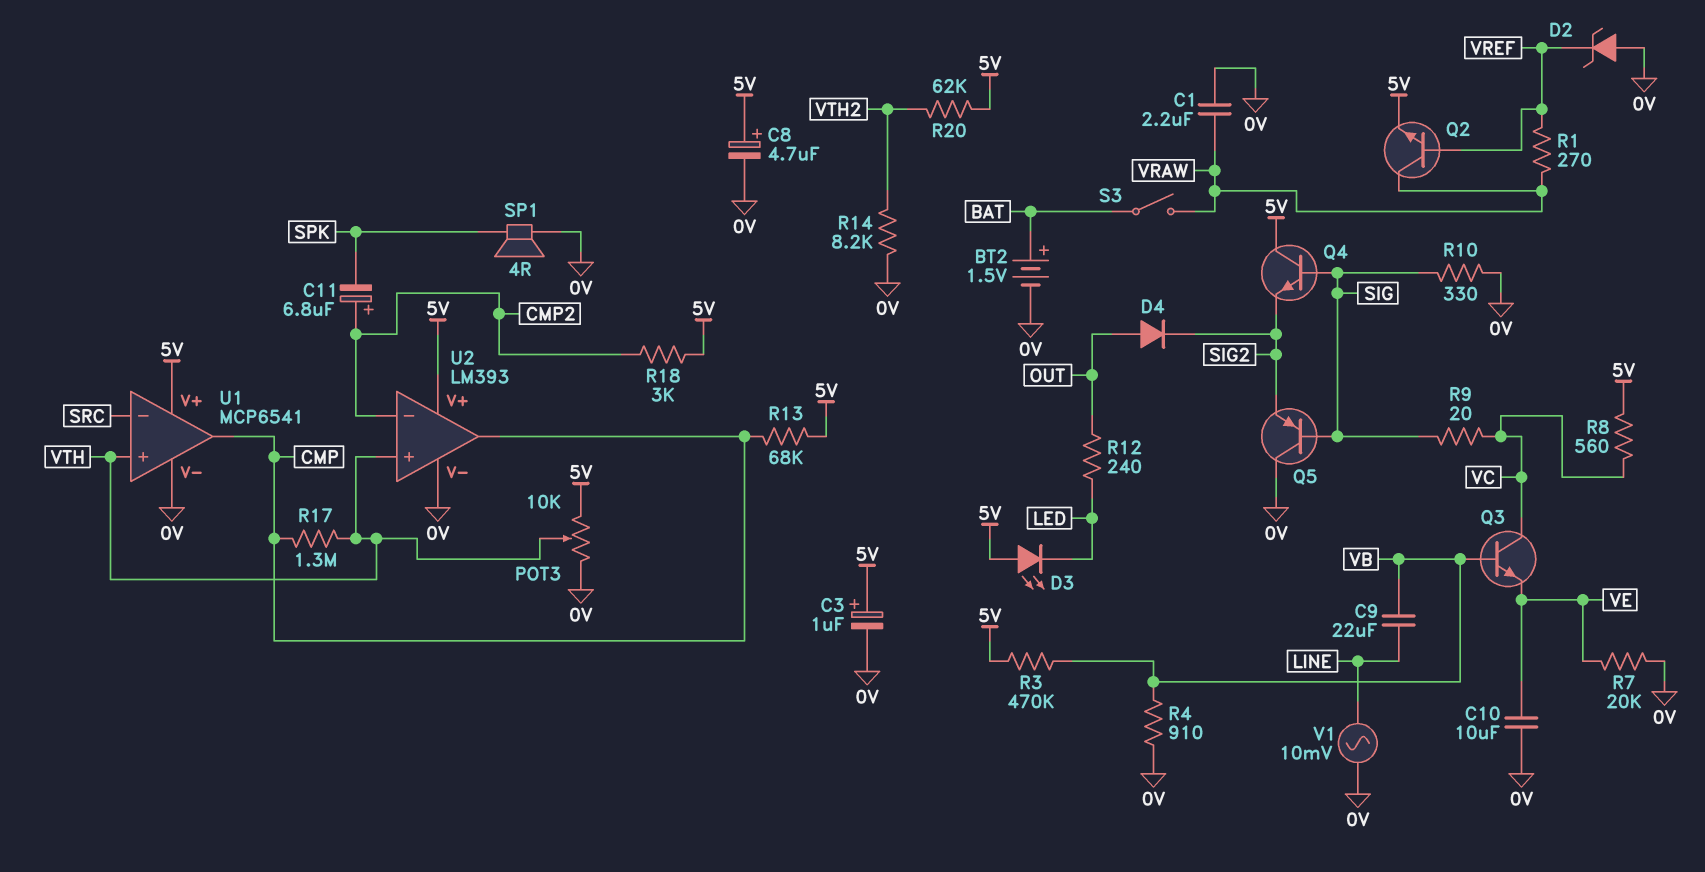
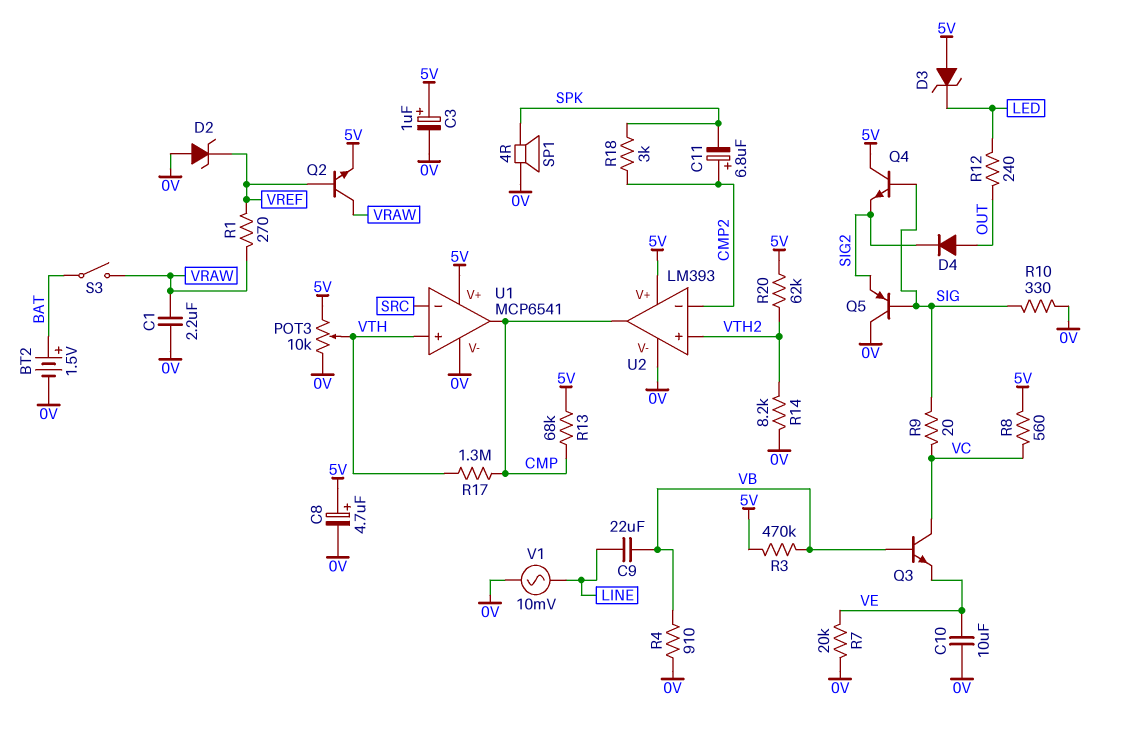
D3: LED (A 5V, K LED) -> zener (A 5V, K LED)
R18: 3k (5V, CMP2) -> 3k (CMP2, SPK)
U2 pin in+: VTH -> VTH2

